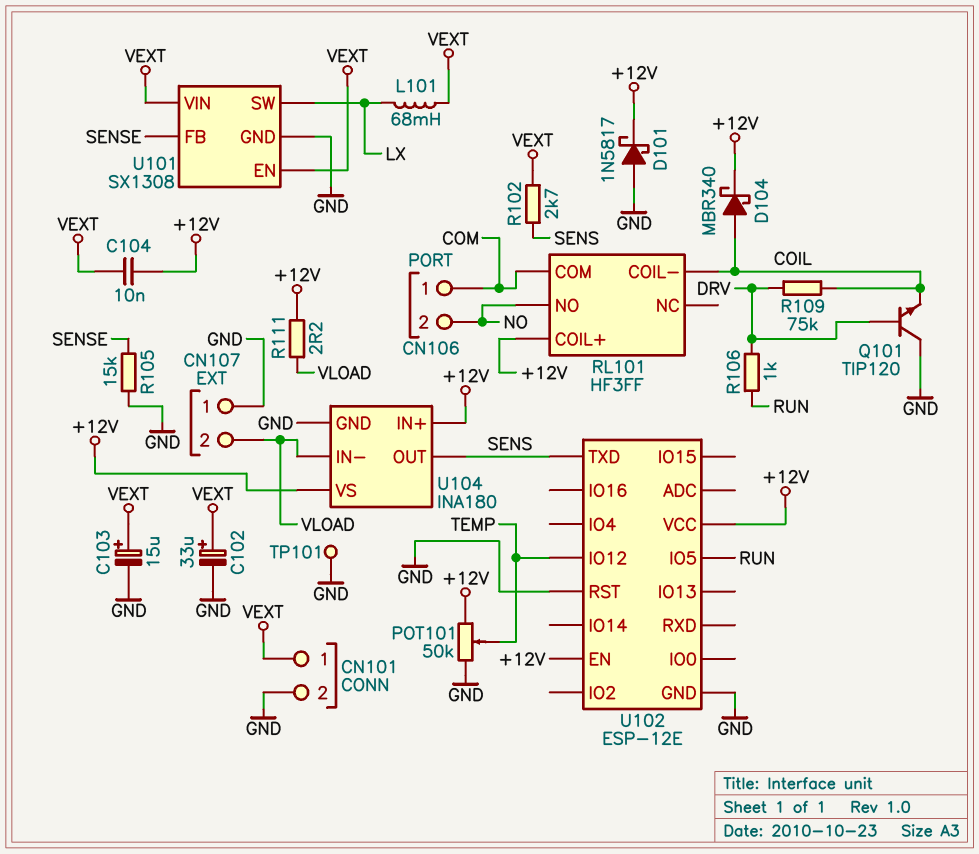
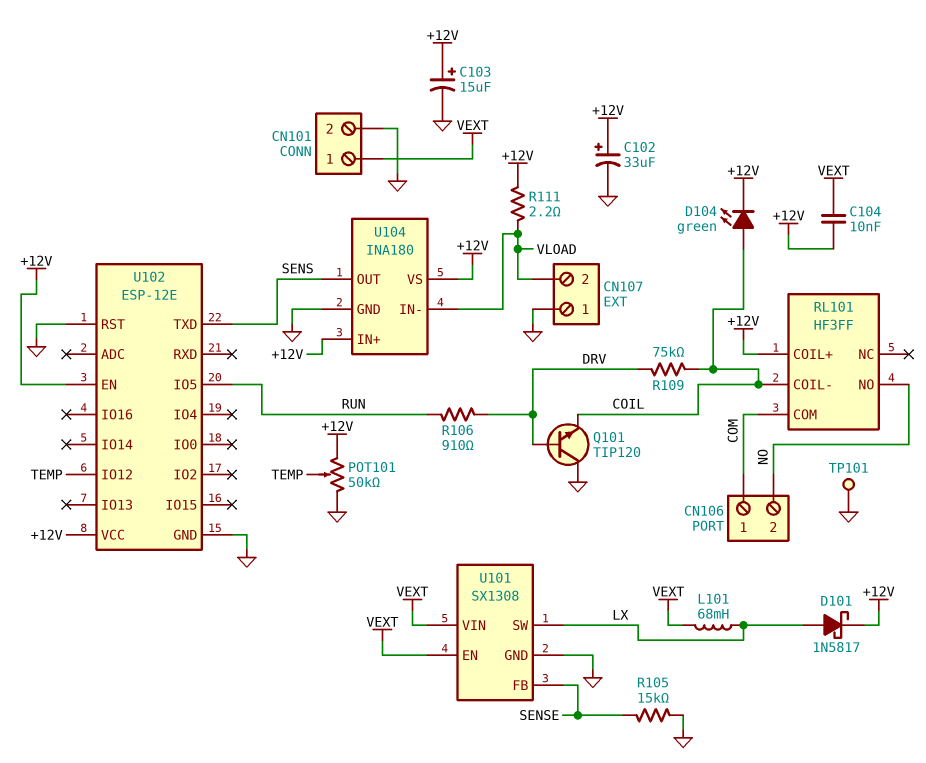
C102: 33uF (plus VEXT, minus GND) -> 33uF (plus +12V, minus GND)
C103: 15uF (plus VEXT, minus GND) -> 15uF (plus +12V, minus GND)
D101: schottky 1N5817 (A GND, K +12V) -> schottky 1N5817 (A LX, K +12V)
D104: schottky MBR340 (A COIL, K +12V) -> LED green (A COIL, K +12V)
R102: 2.7k (SENS, VEXT) -> none
R106: 1k (DRV, RUN) -> 910 (DRV, RUN)

